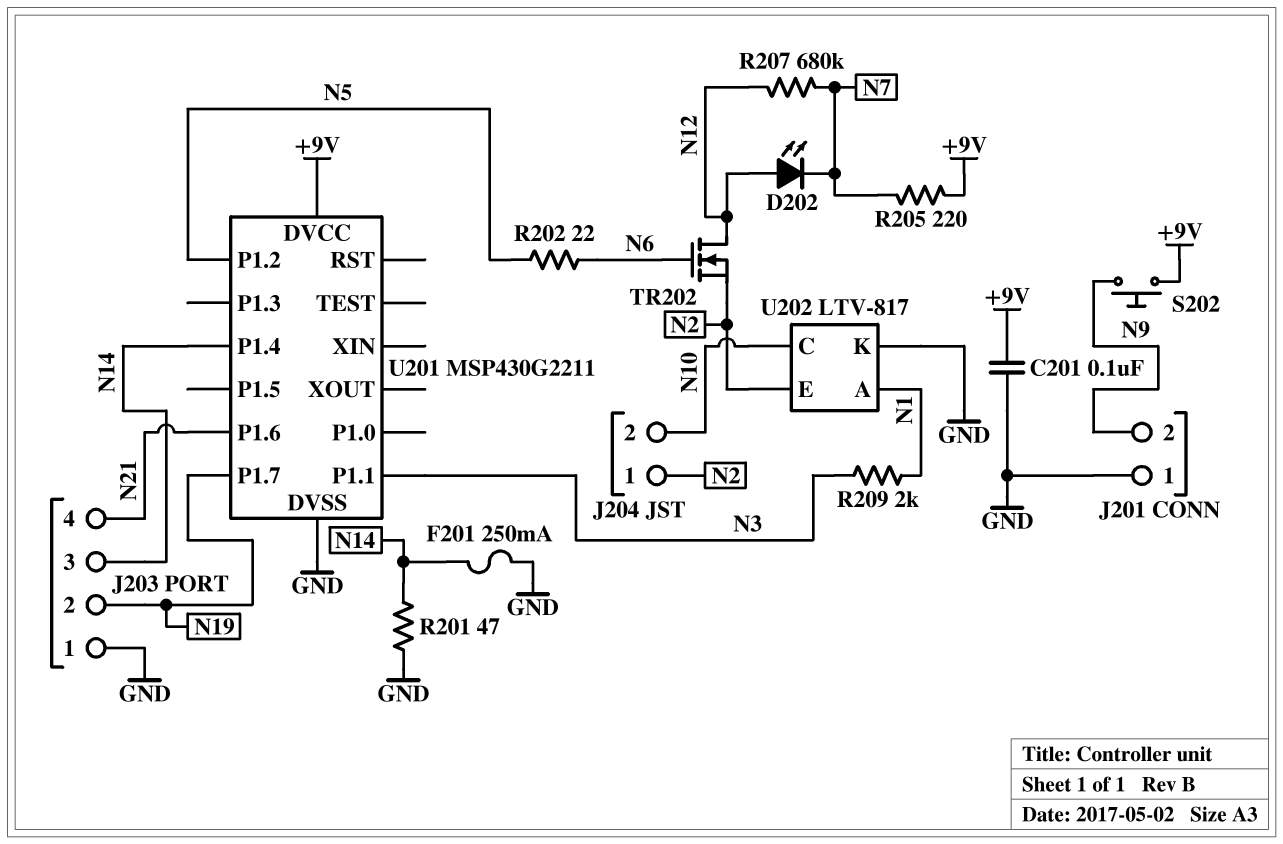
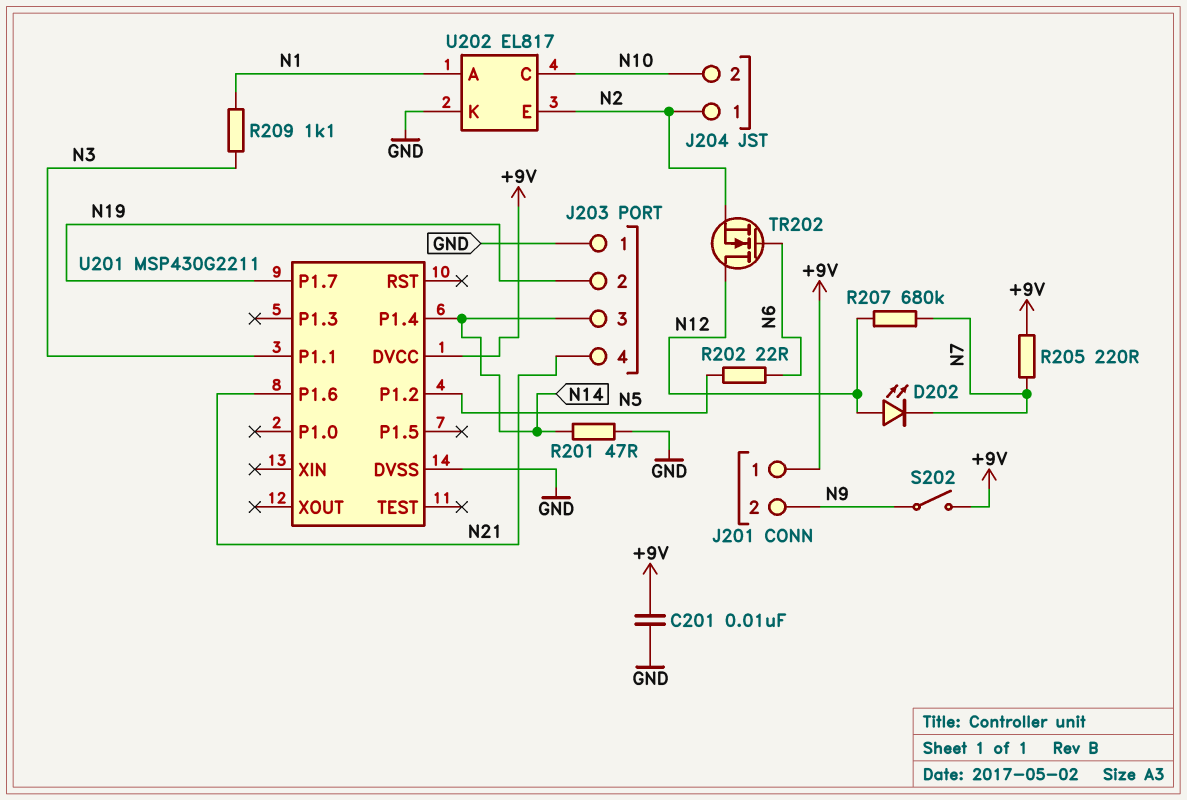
C201: 100nF (+9V, GND) -> 10nF (+9V, GND)
F201: 250mA (GND, N14) -> none
J201 pin 1: GND -> +9V
R209: 2k (N1, N3) -> 1.1k (N1, N3)
S202: button (+9V, N9) -> switch (+9V, N9)
U202: LTV-817 -> EL817

